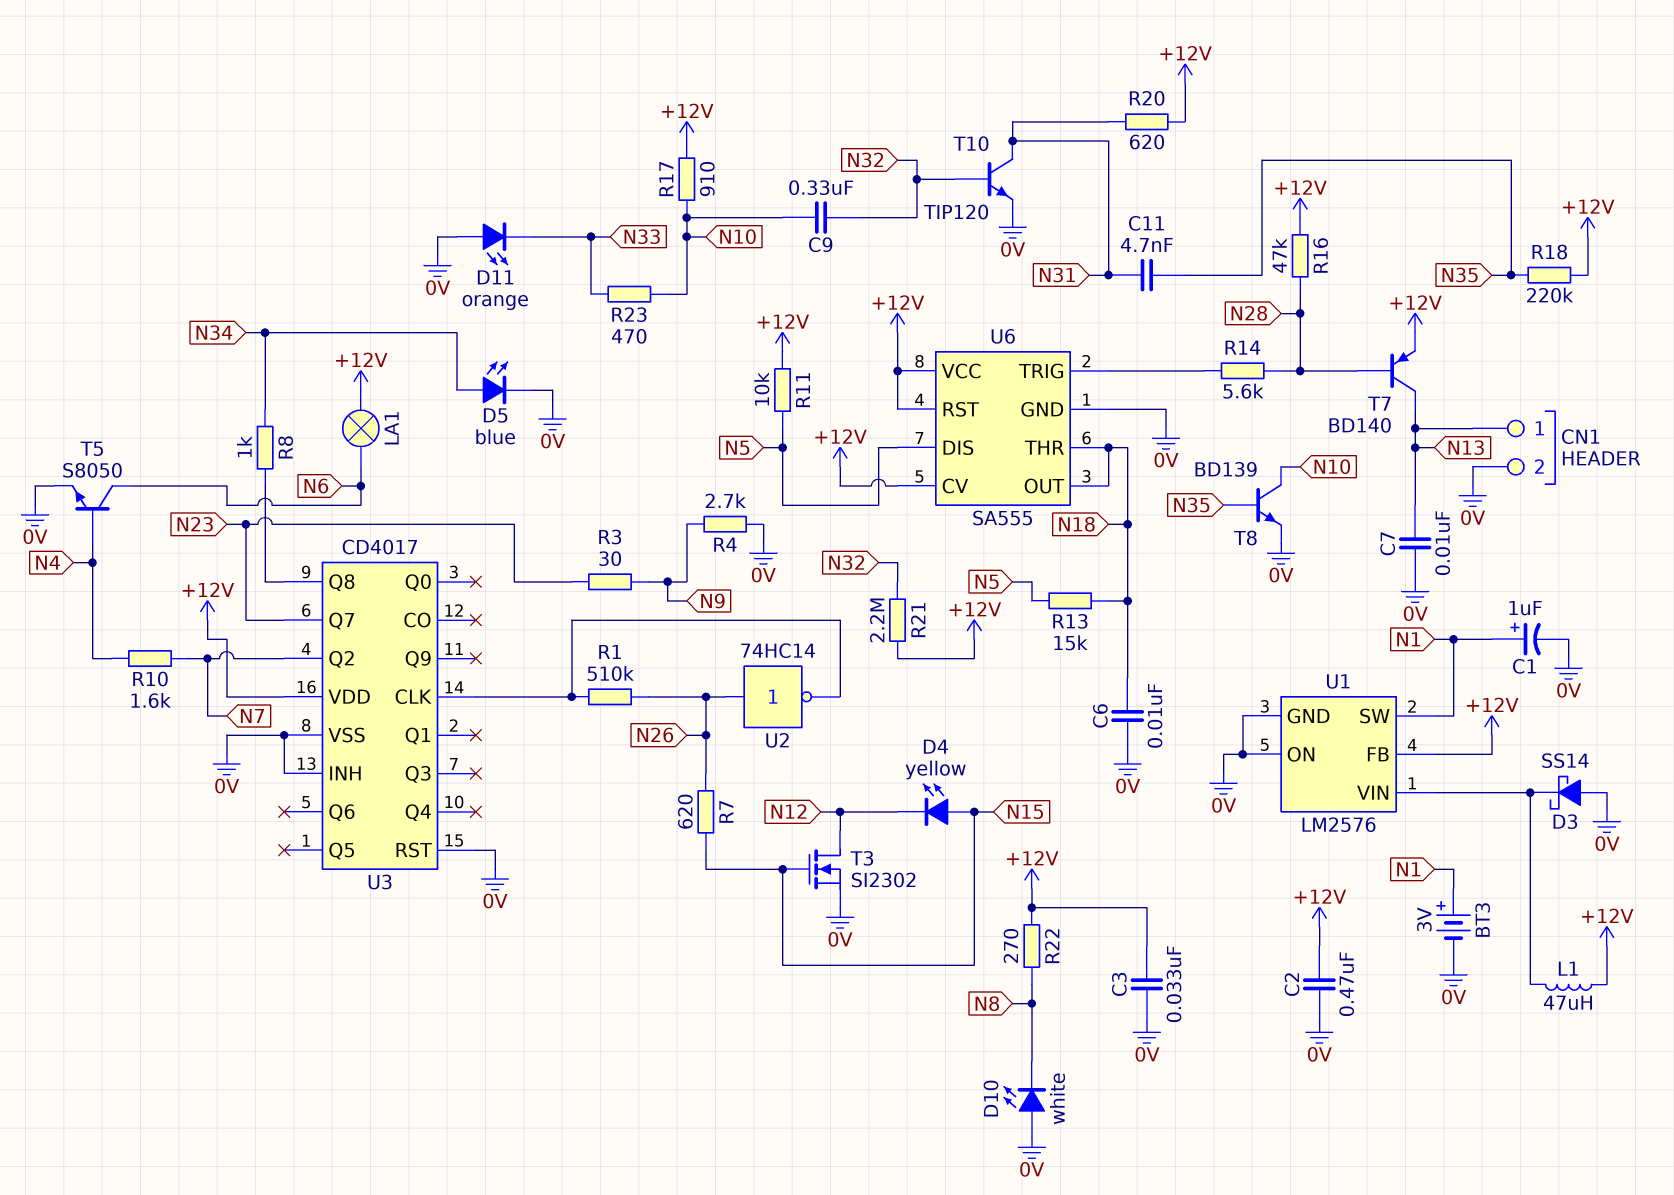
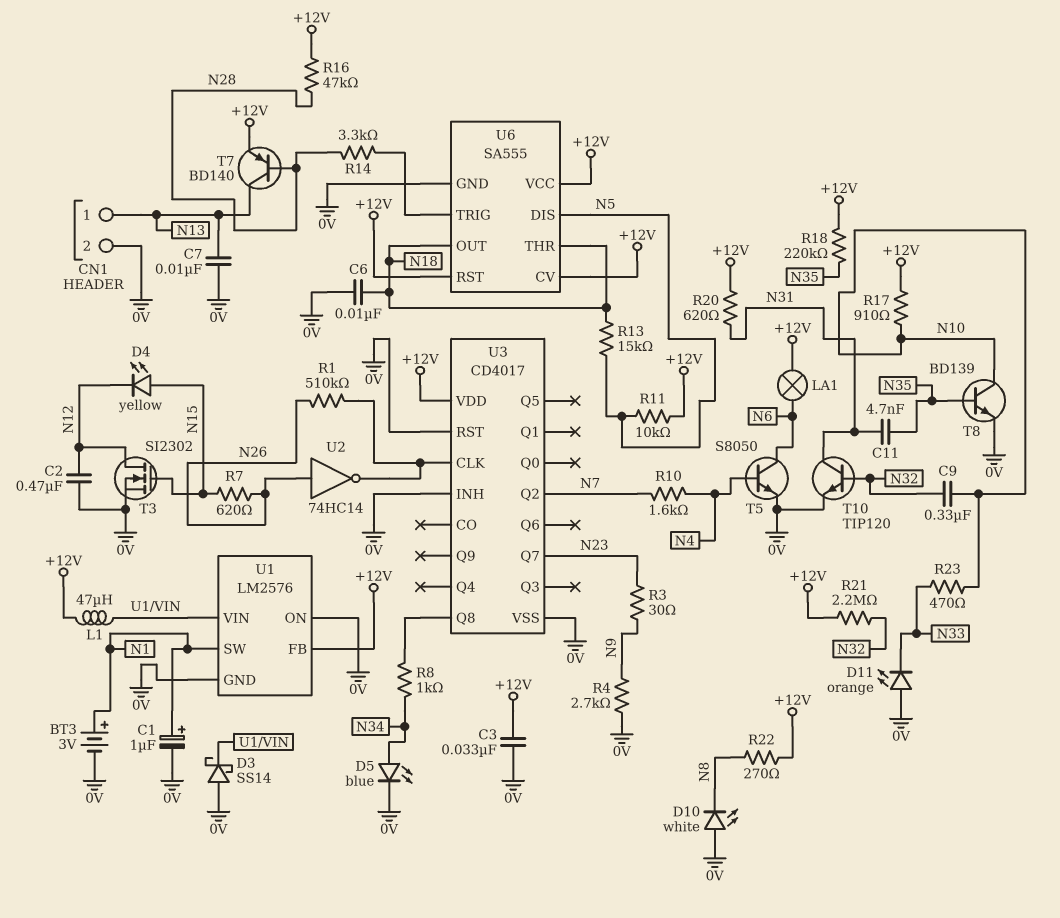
C2: 470nF (+12V, 0V) -> 470nF (0V, N12)
R14: 5.6k (N28, U6/TRIG) -> 3.3k (N28, U6/TRIG)

